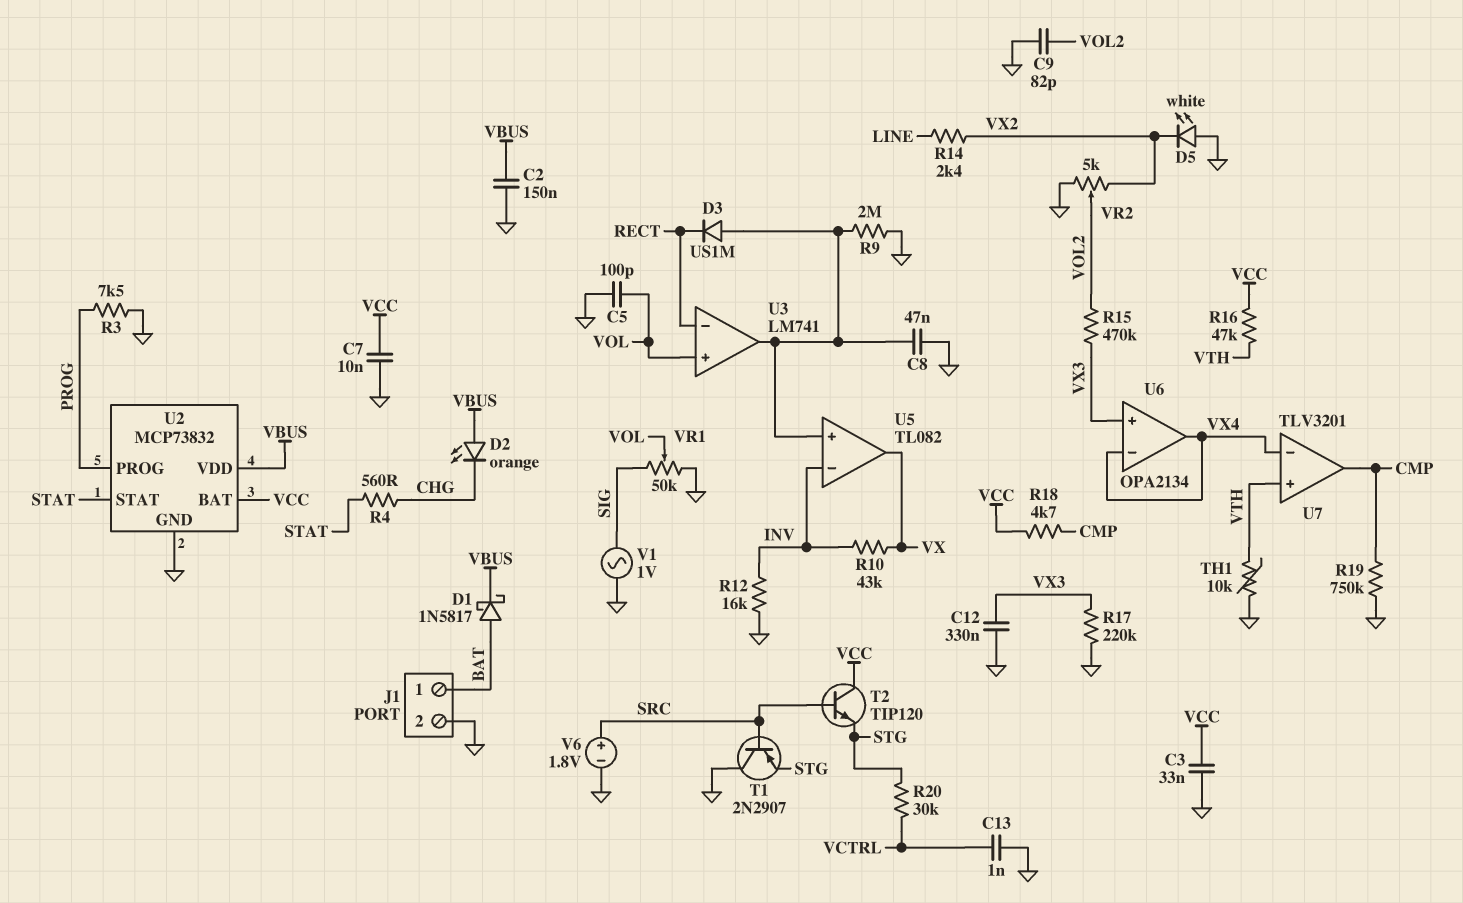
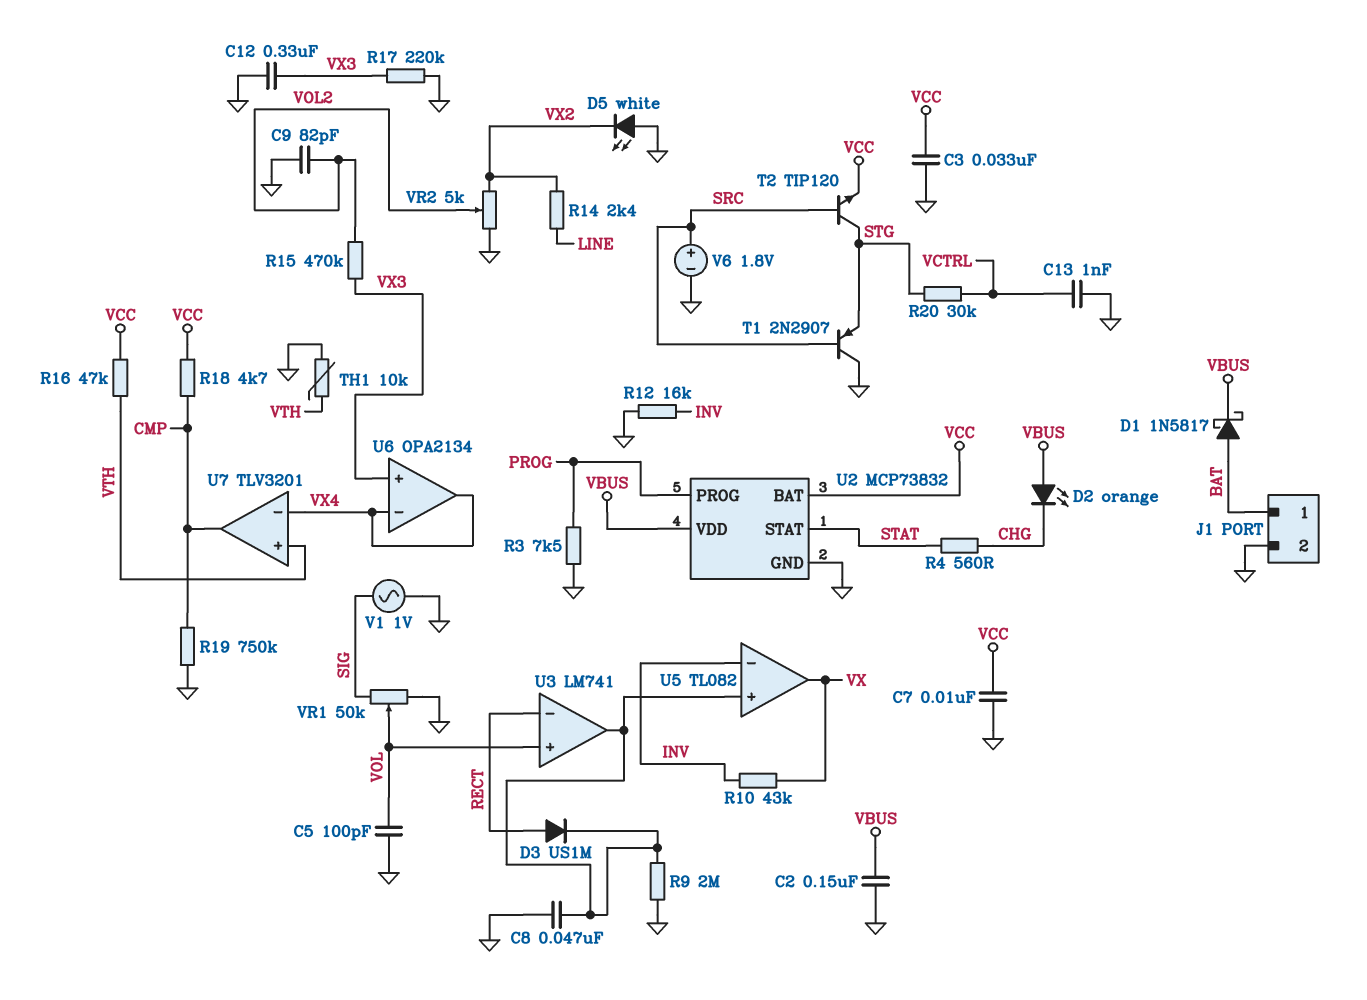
D3: diode US1M (A U3/out, K RECT) -> diode US1M (A RECT, K U3/out)
T2: NPN TIP120 (B SRC, C VCC, E STG) -> NPN TIP120 (B SRC, C STG, E VCC)

